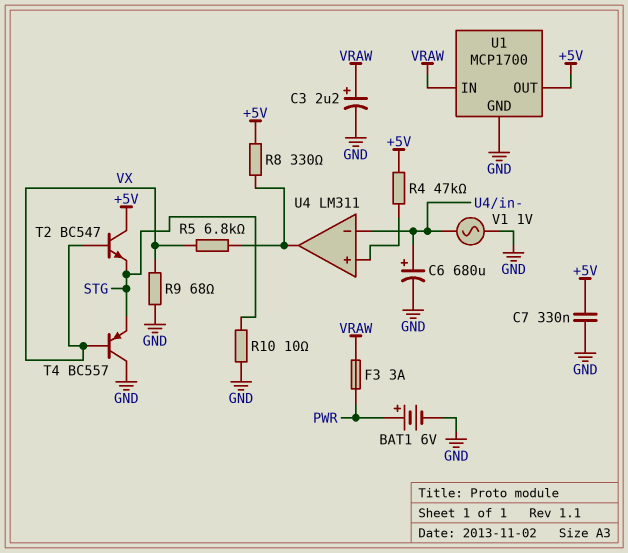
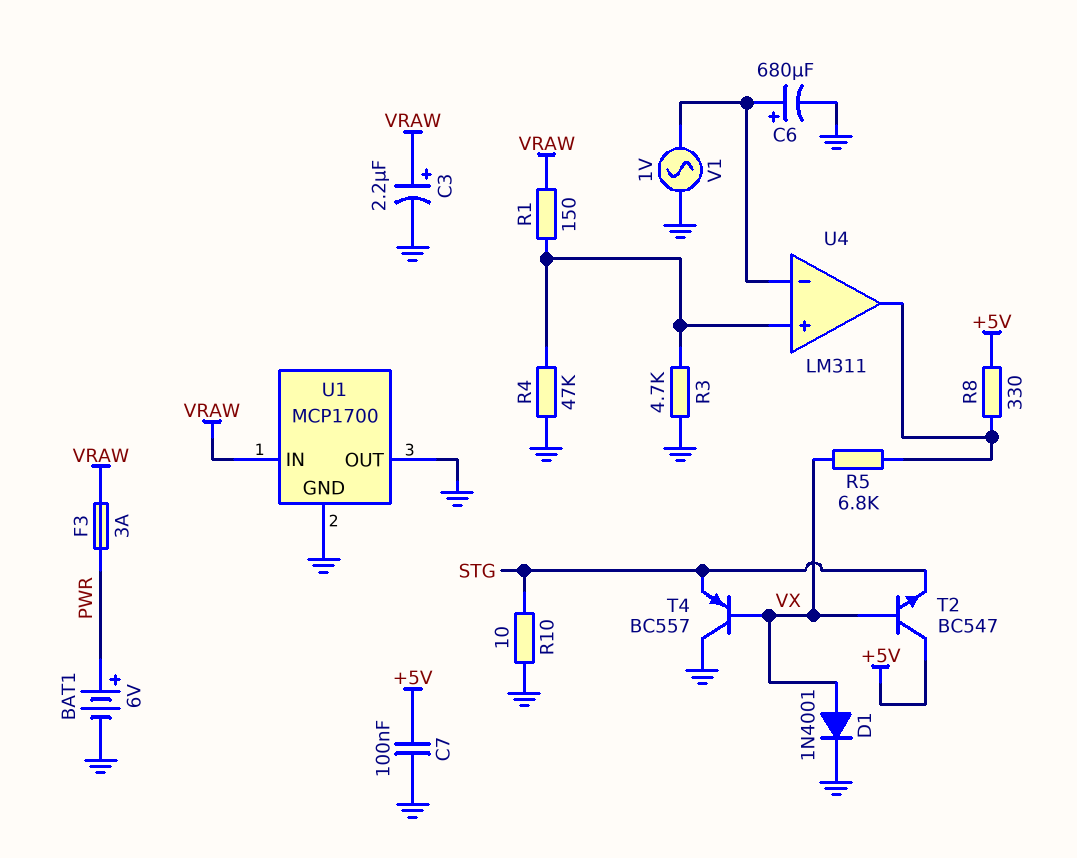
C7: 330nF (+5V, GND) -> 100nF (+5V, GND)
D1: none -> diode 1N4001 (A VX, K GND)
R1: none -> 150 (U4/in+, VRAW)
R3: none -> 4.7k (GND, U4/in+)
R4: 47k (+5V, U4/in+) -> 47k (GND, U4/in+)
R9: 68 (GND, VX) -> none
U1 pin OUT: +5V -> GND

